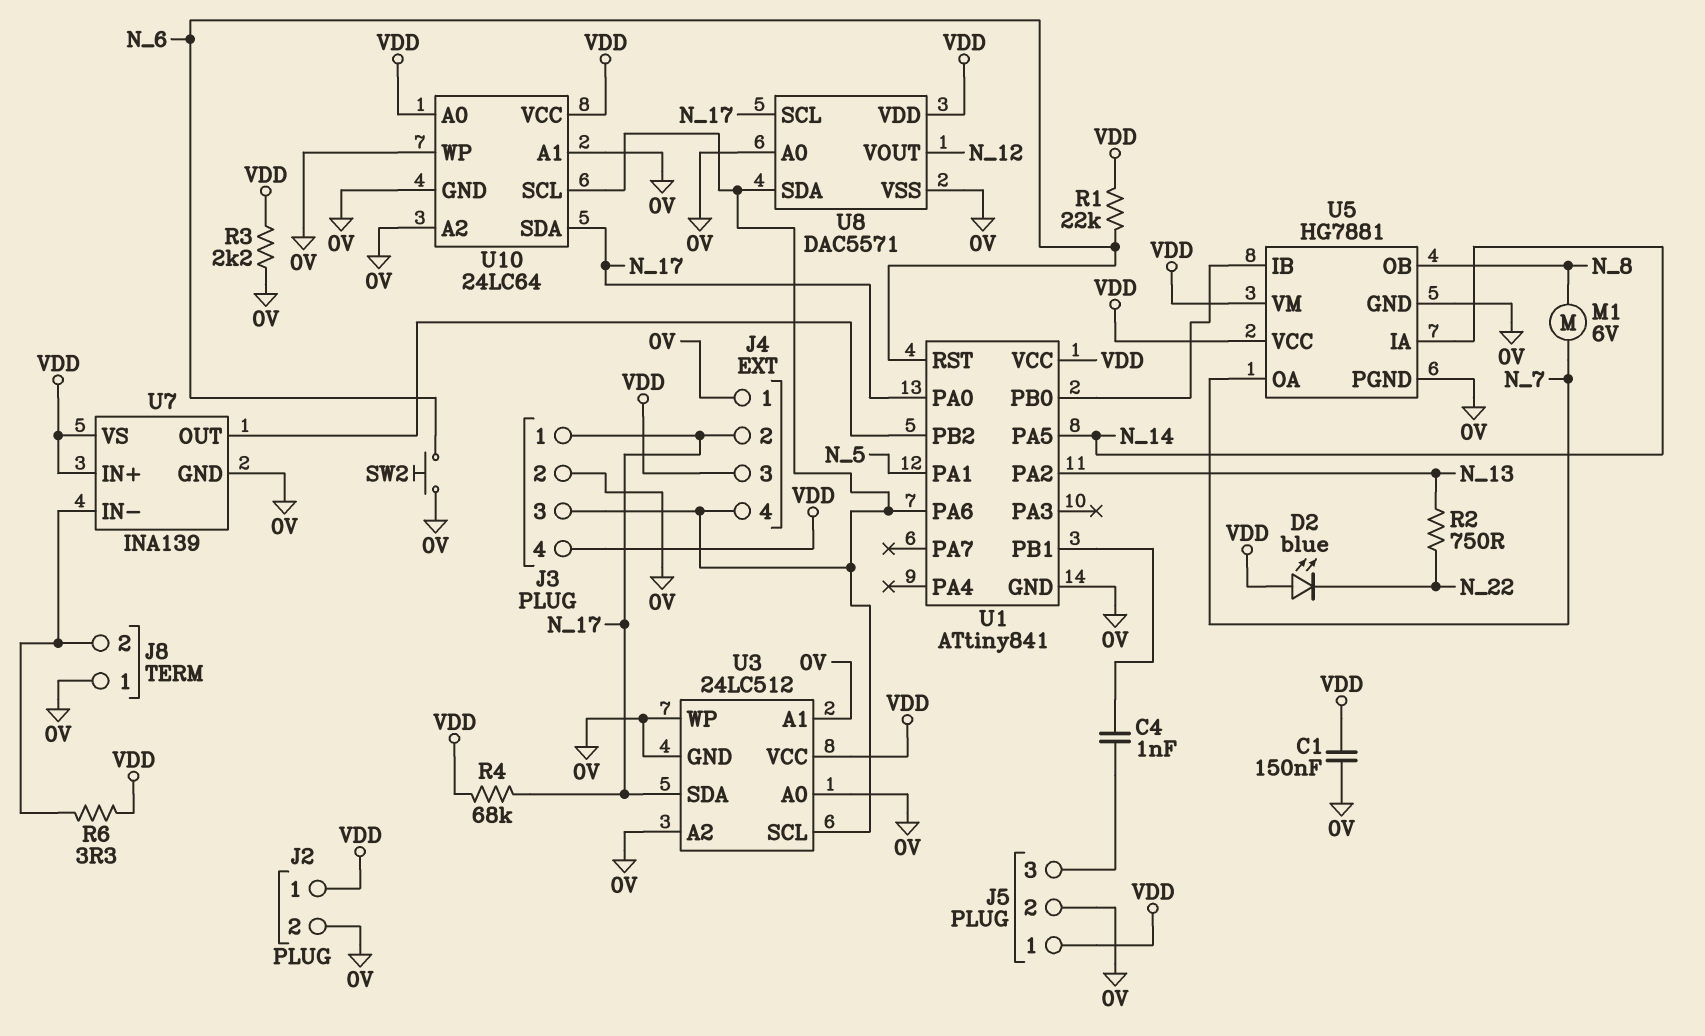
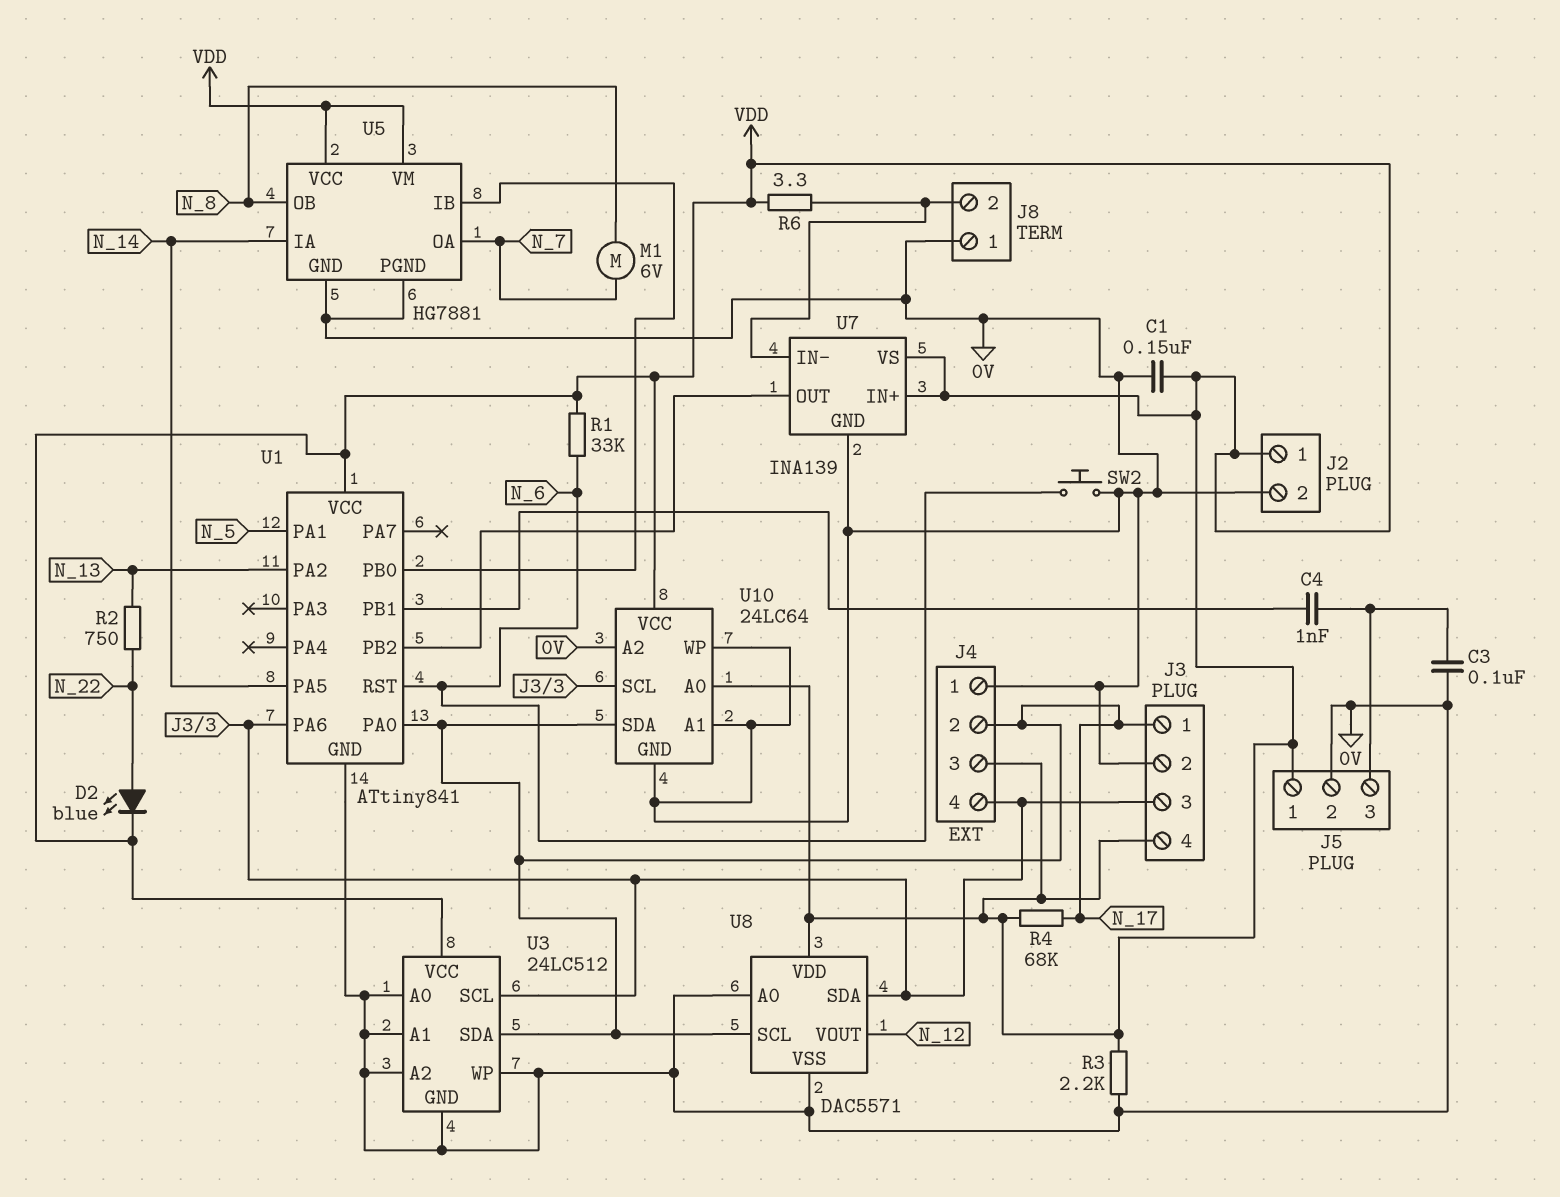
C3: none -> 100nF (0V, J5/3)
D2: LED blue (A VDD, K N_22) -> LED blue (A N_22, K VDD)
R1: 22k (N_6, VDD) -> 33k (N_6, VDD)

